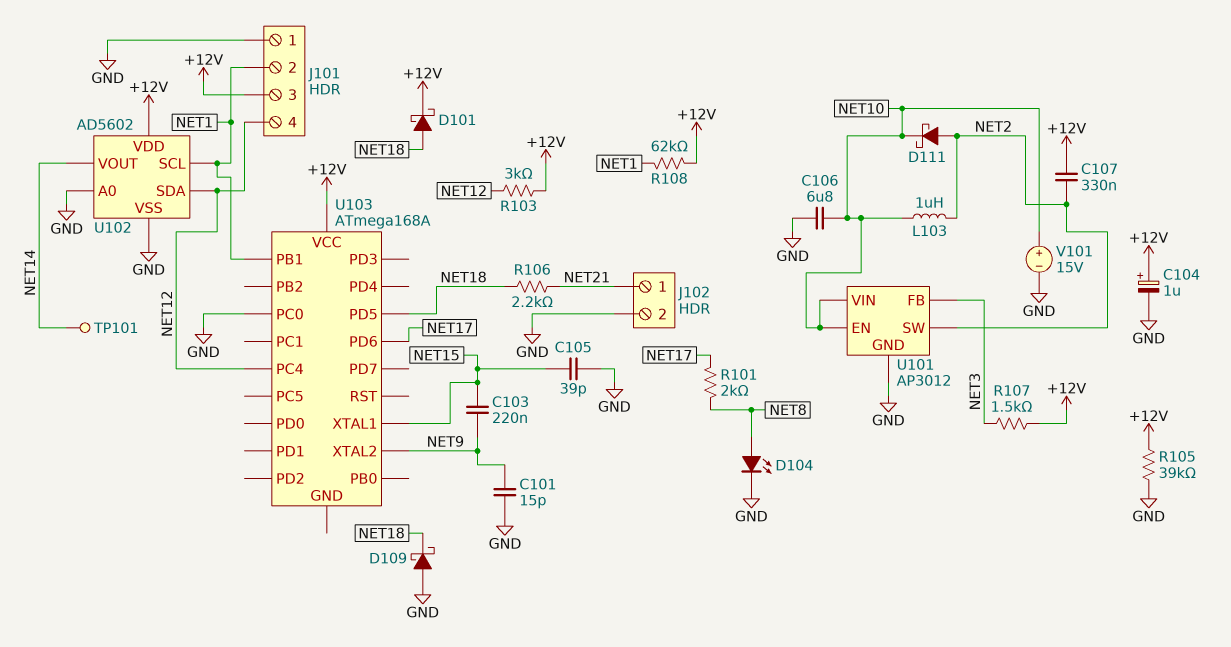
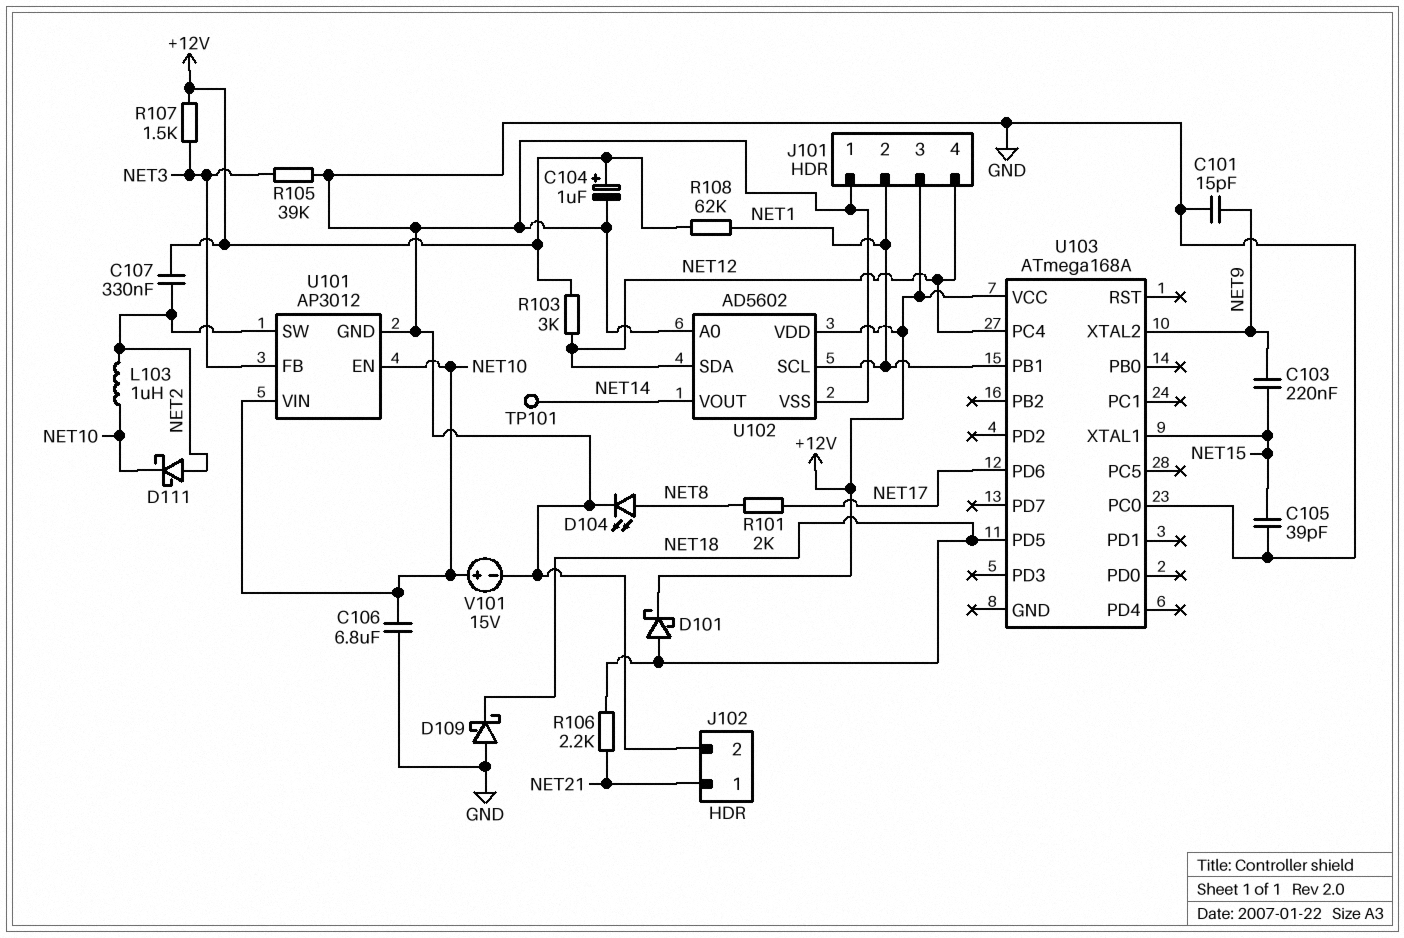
R105: 39k (+12V, GND) -> 39k (GND, NET3)

